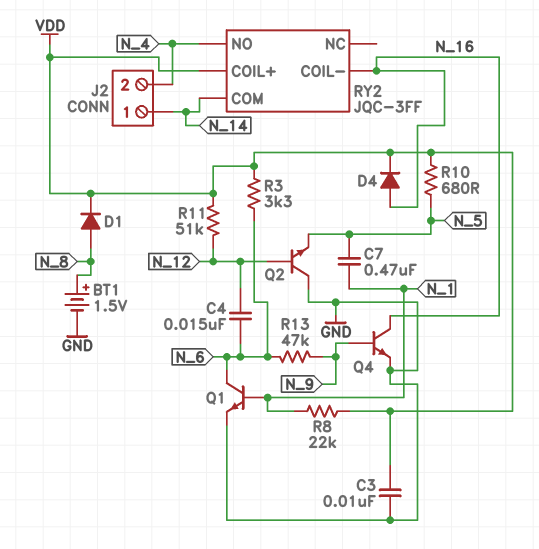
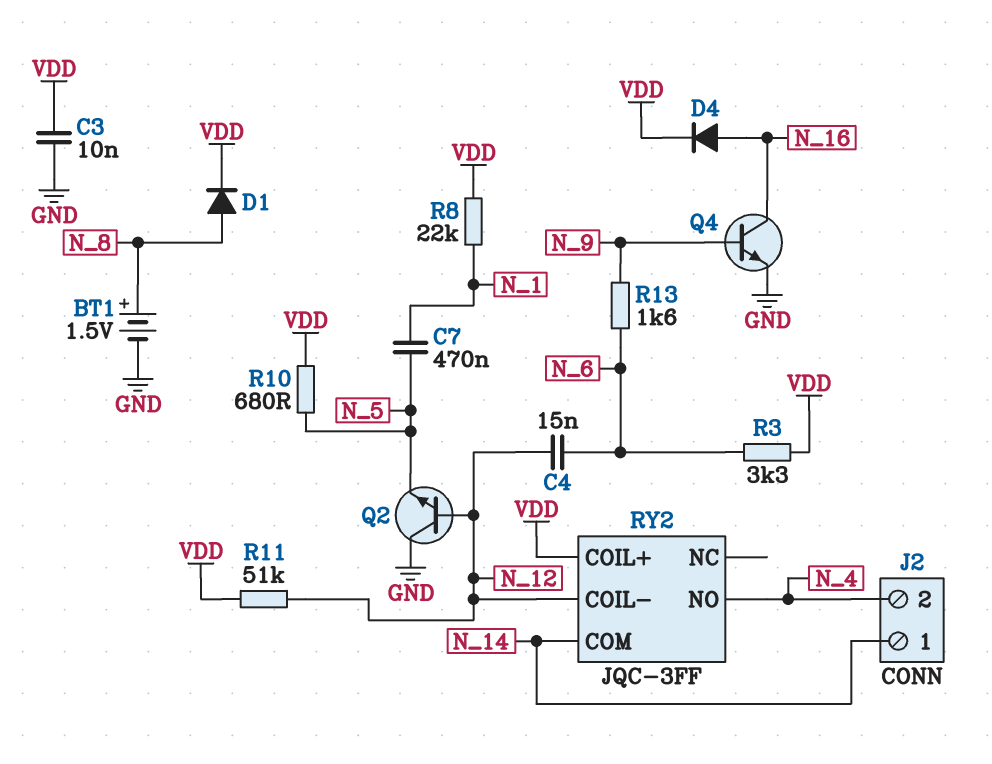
Q1: NPN (B N_1, C N_6, E GND) -> none
R13: 47k (N_6, N_9) -> 1.6k (N_6, N_9)
RY2 pin COIL-: N_16 -> N_12

